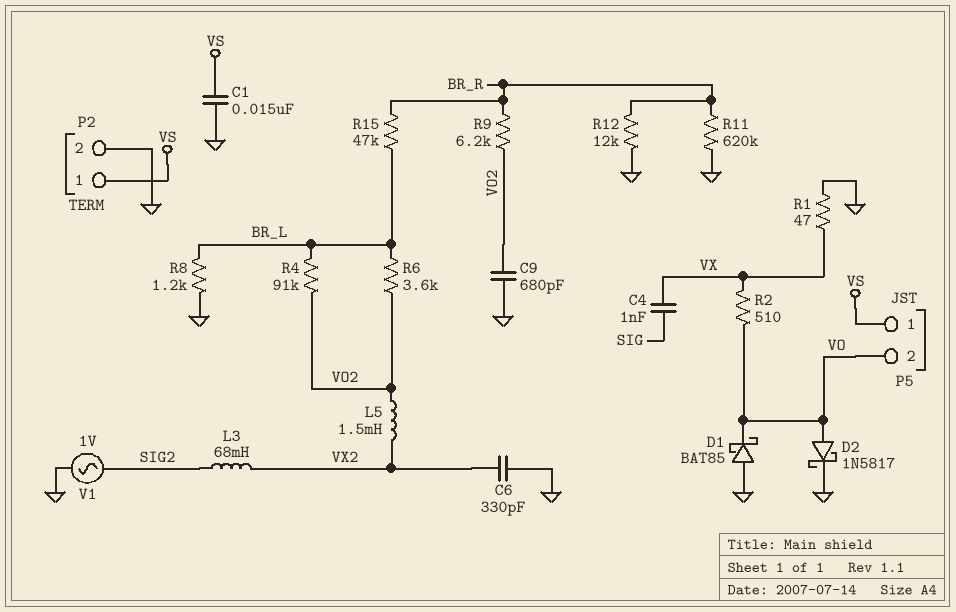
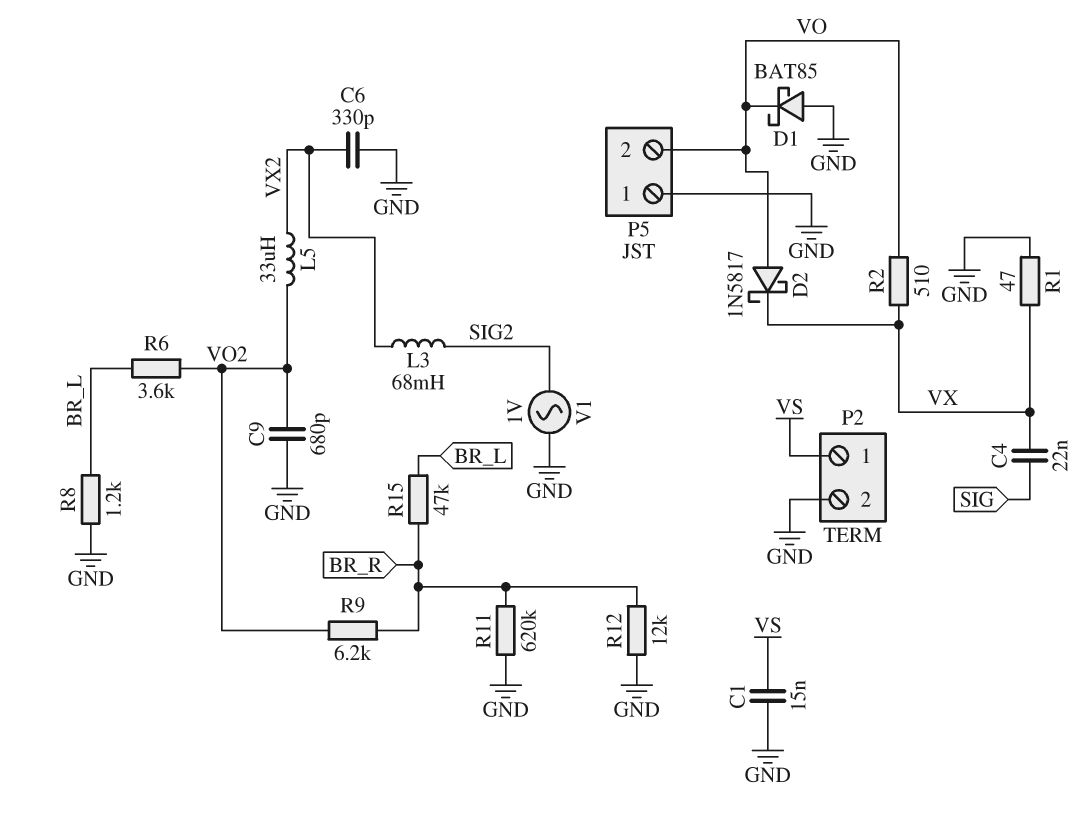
C4: 1nF (SIG, VX) -> 22nF (SIG, VX)
D2: schottky 1N5817 (A VO, K GND) -> schottky 1N5817 (A VO, K VX)
L5: 1.5mH (VO2, VX2) -> 33uH (VO2, VX2)
P5 pin 1: VS -> GND
R4: 91k (BR_L, VO2) -> none

